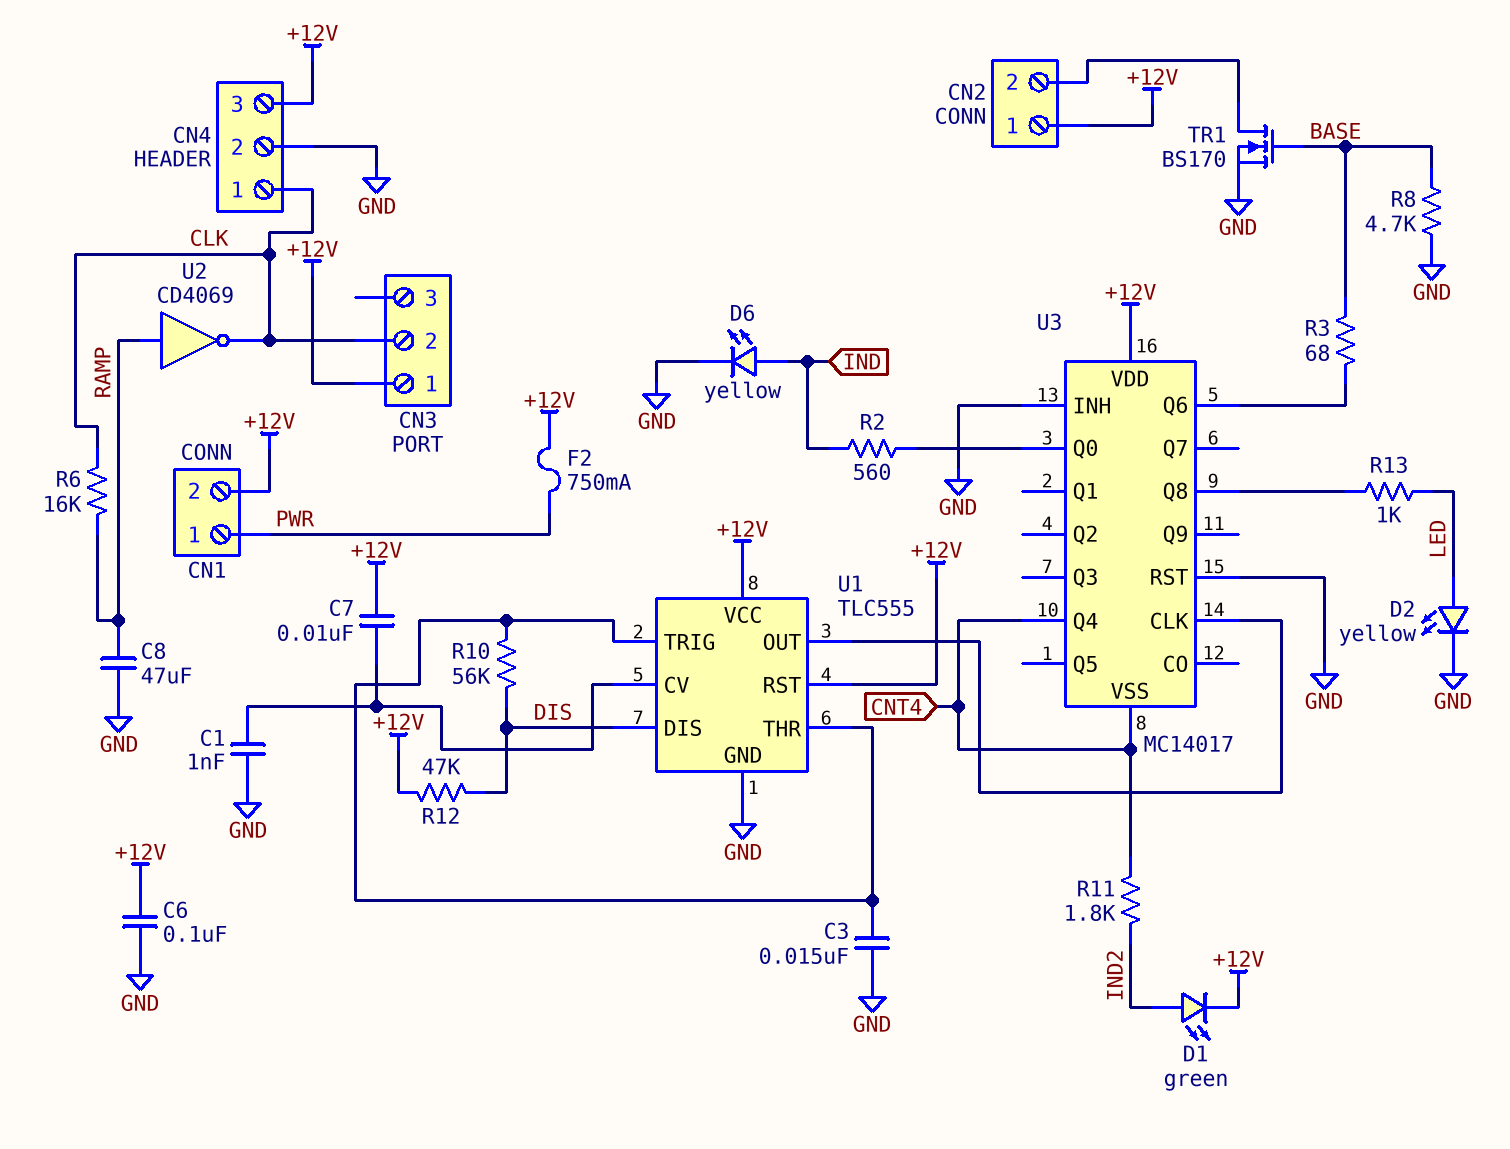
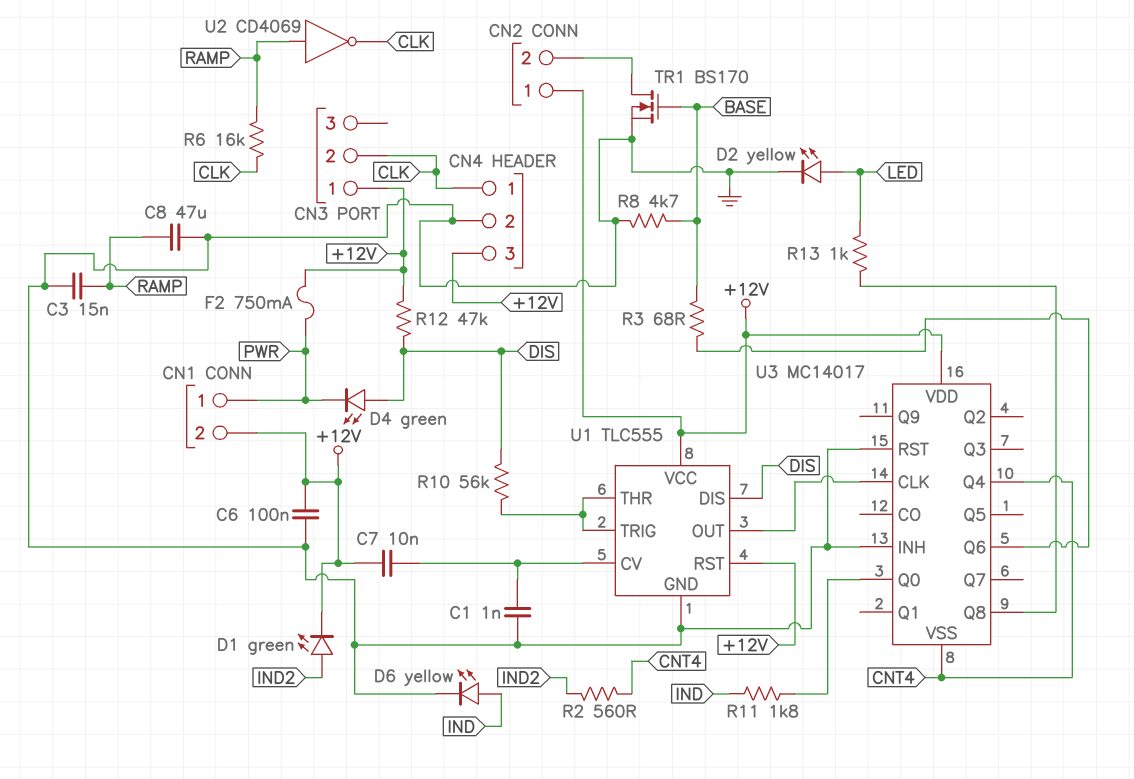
C3: 15nF (GND, U1/THR) -> 15nF (GND, RAMP)
D4: none -> LED green (A DIS, K PWR)
R2: 560 (IND, U3/Q0) -> 560 (CNT4, IND2)
R11: 1.8k (CNT4, IND2) -> 1.8k (IND, U3/Q0)

